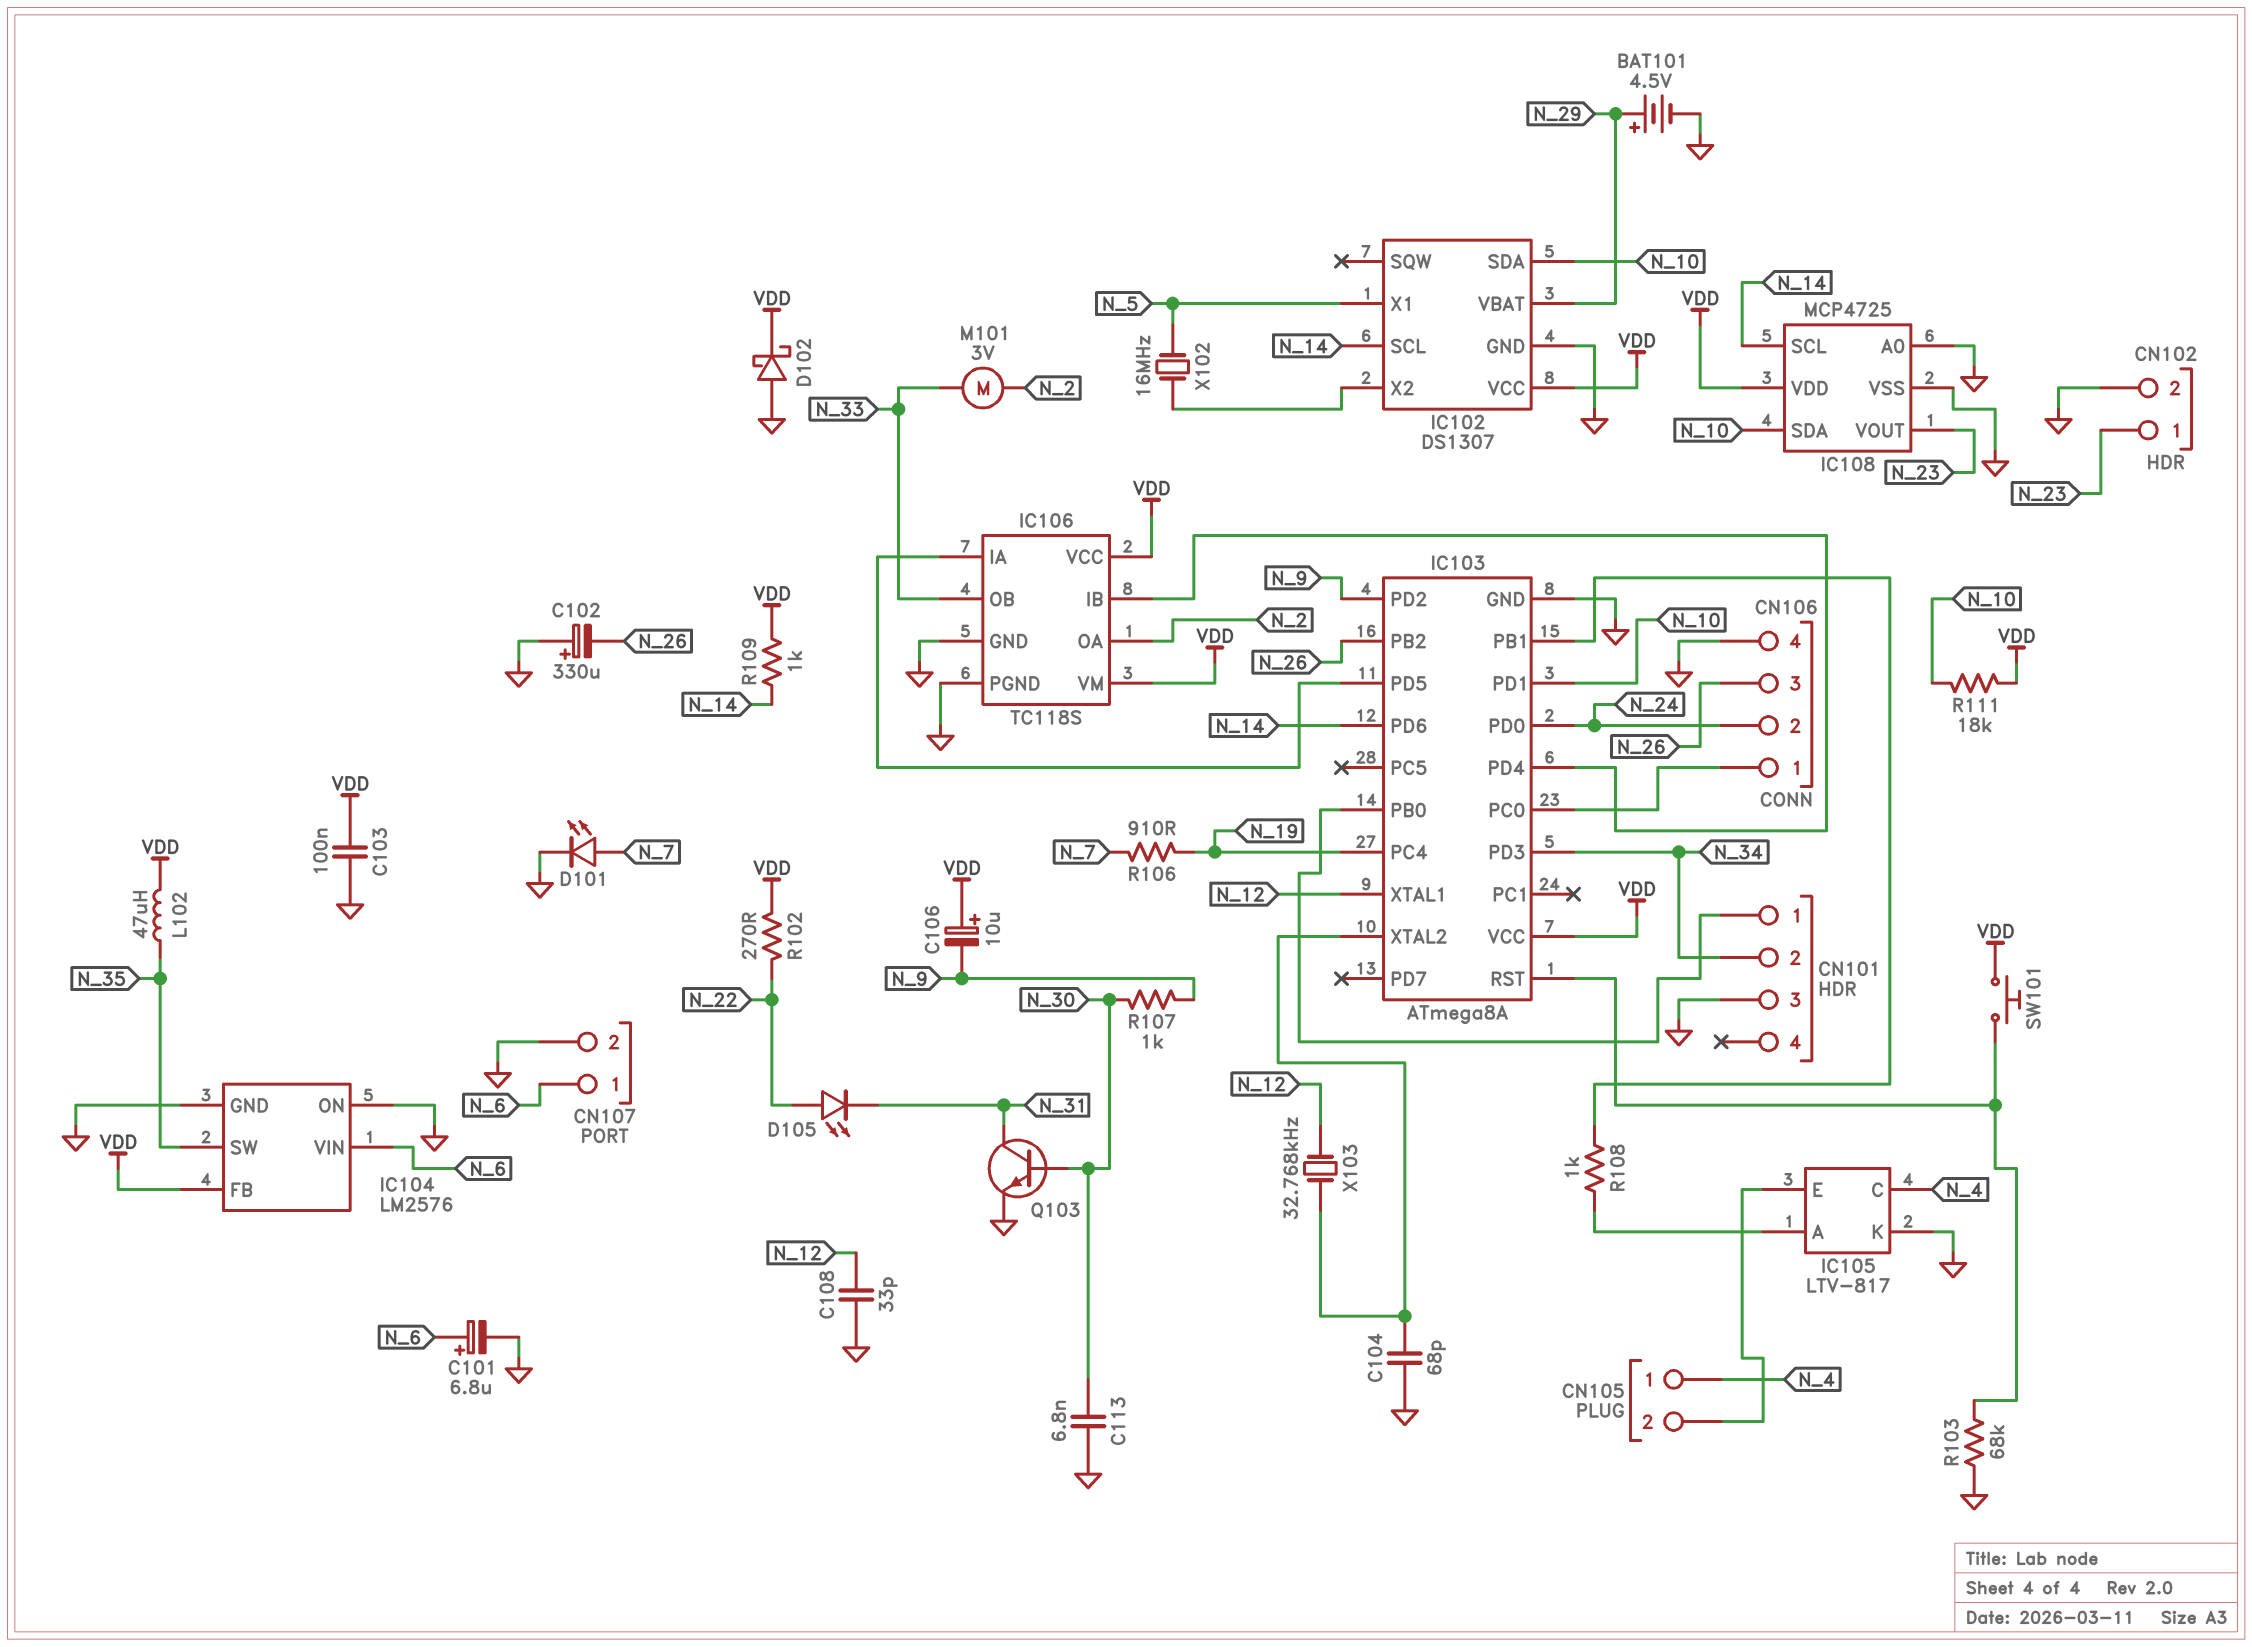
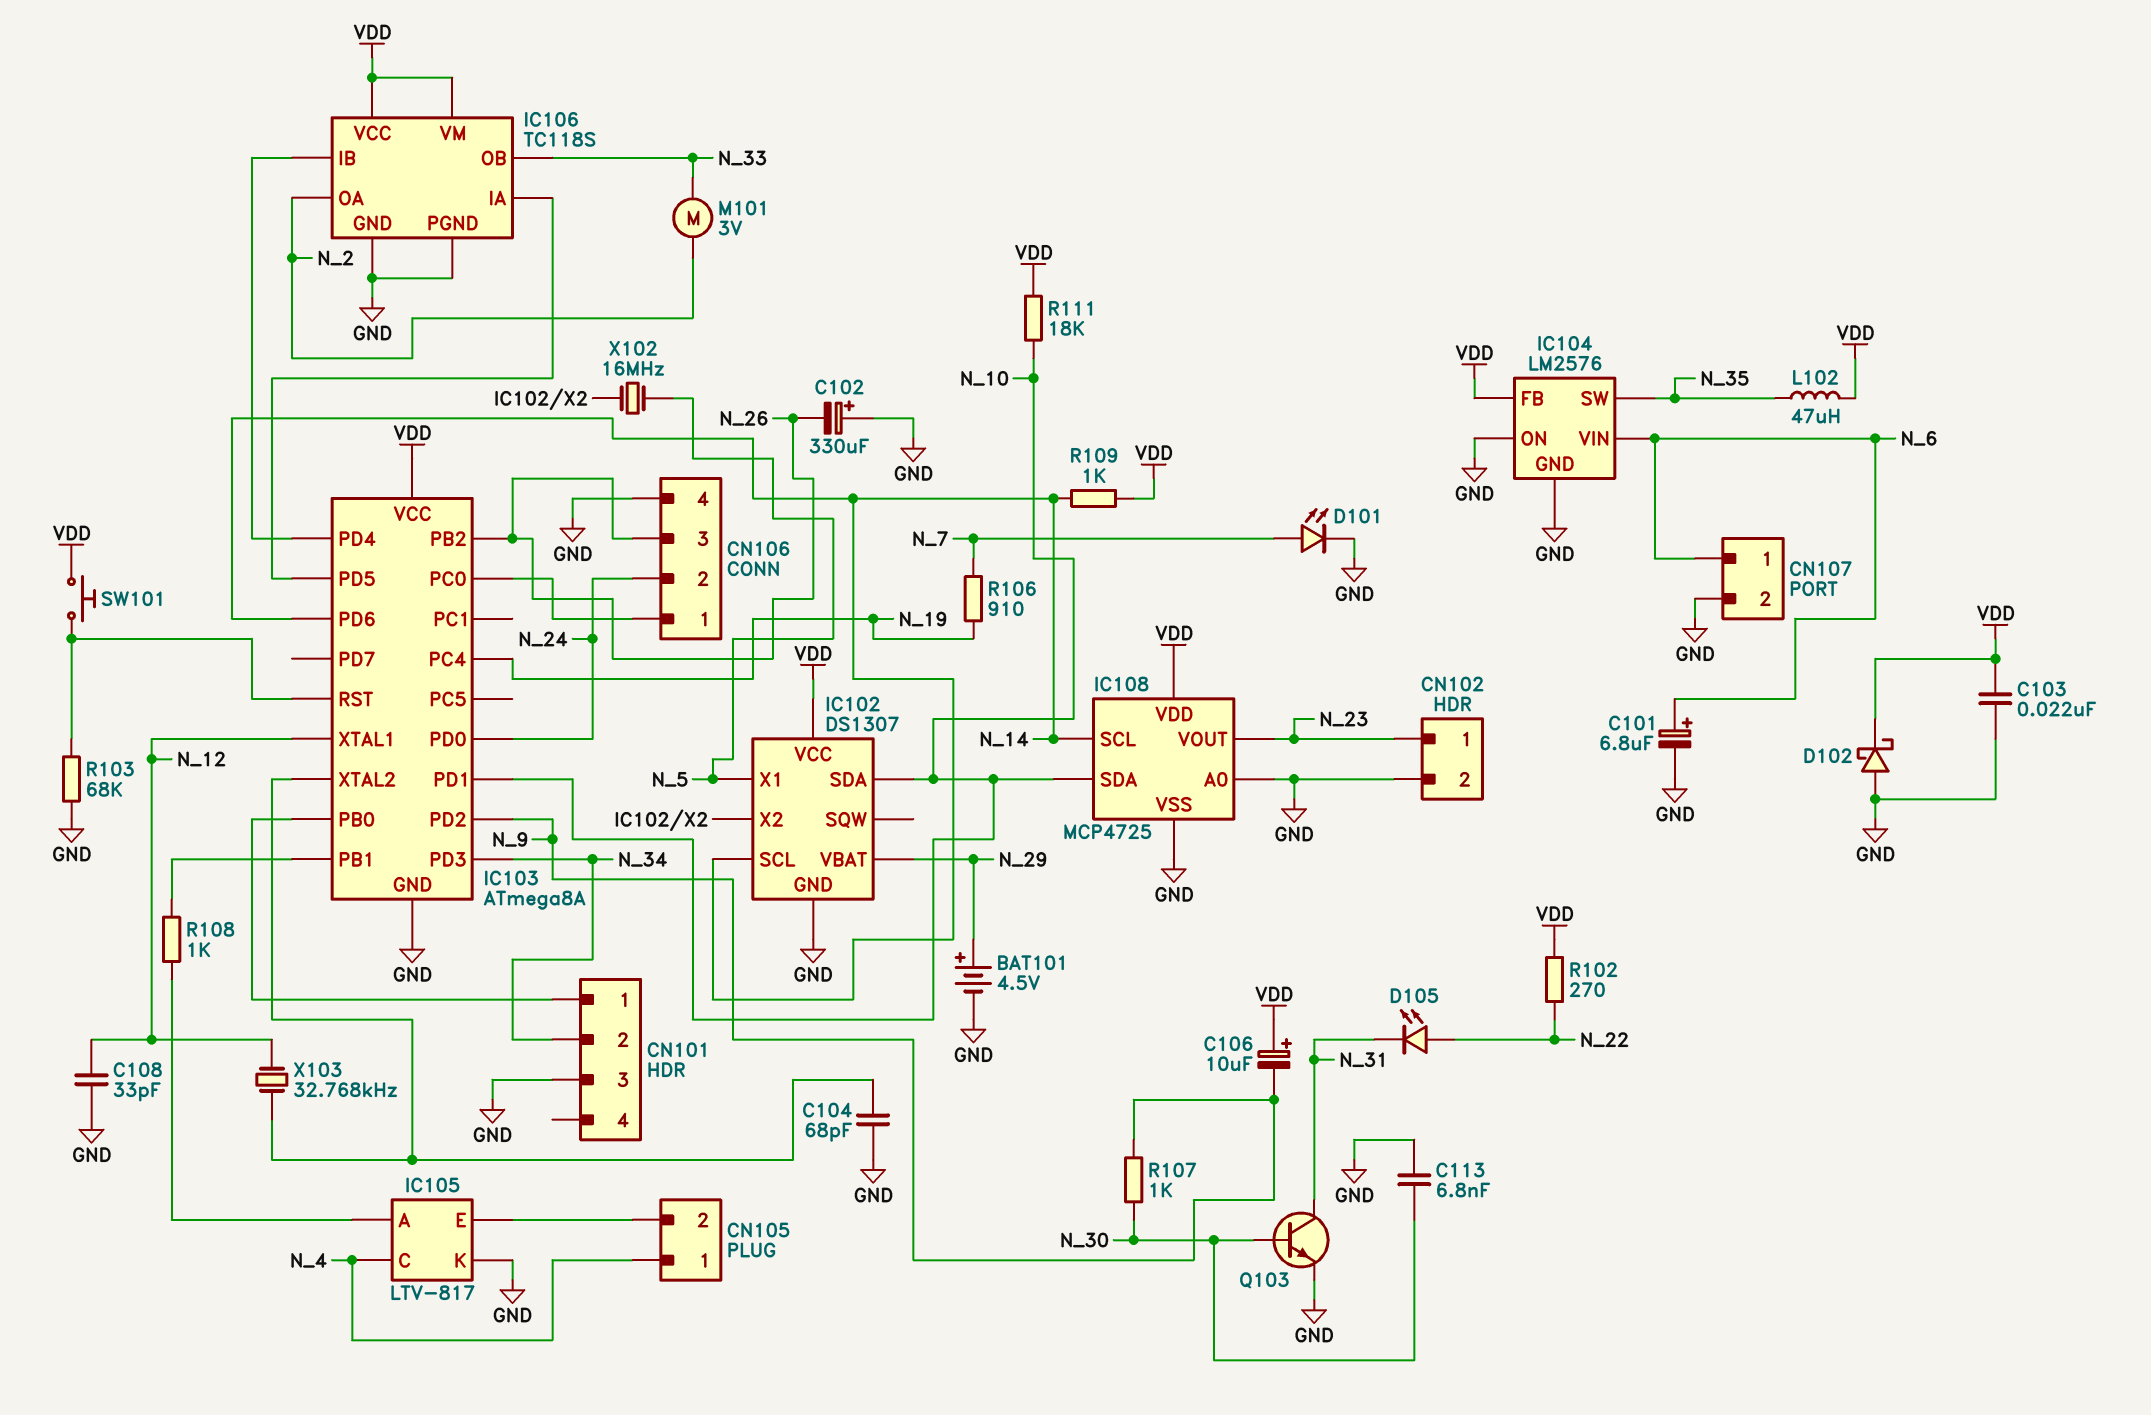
C103: 100nF (GND, VDD) -> 22nF (GND, VDD)

